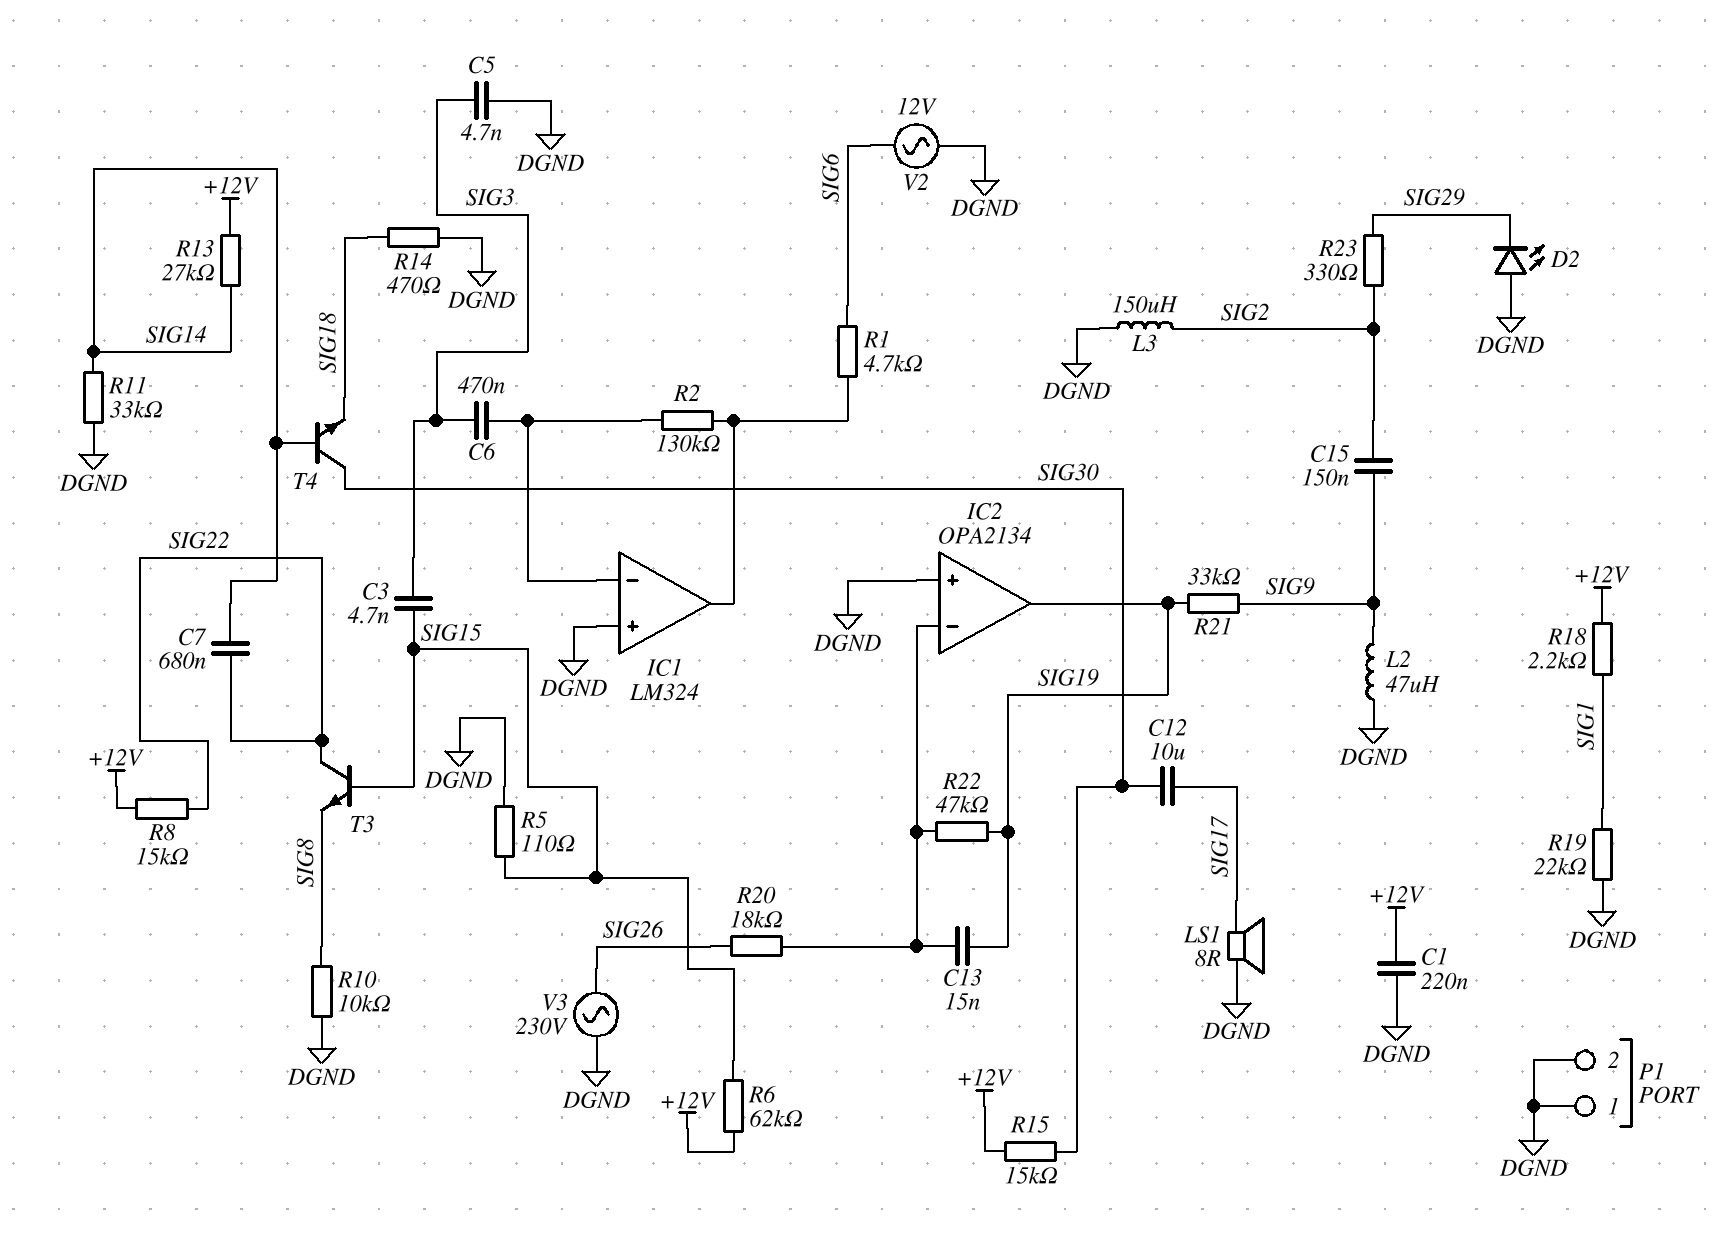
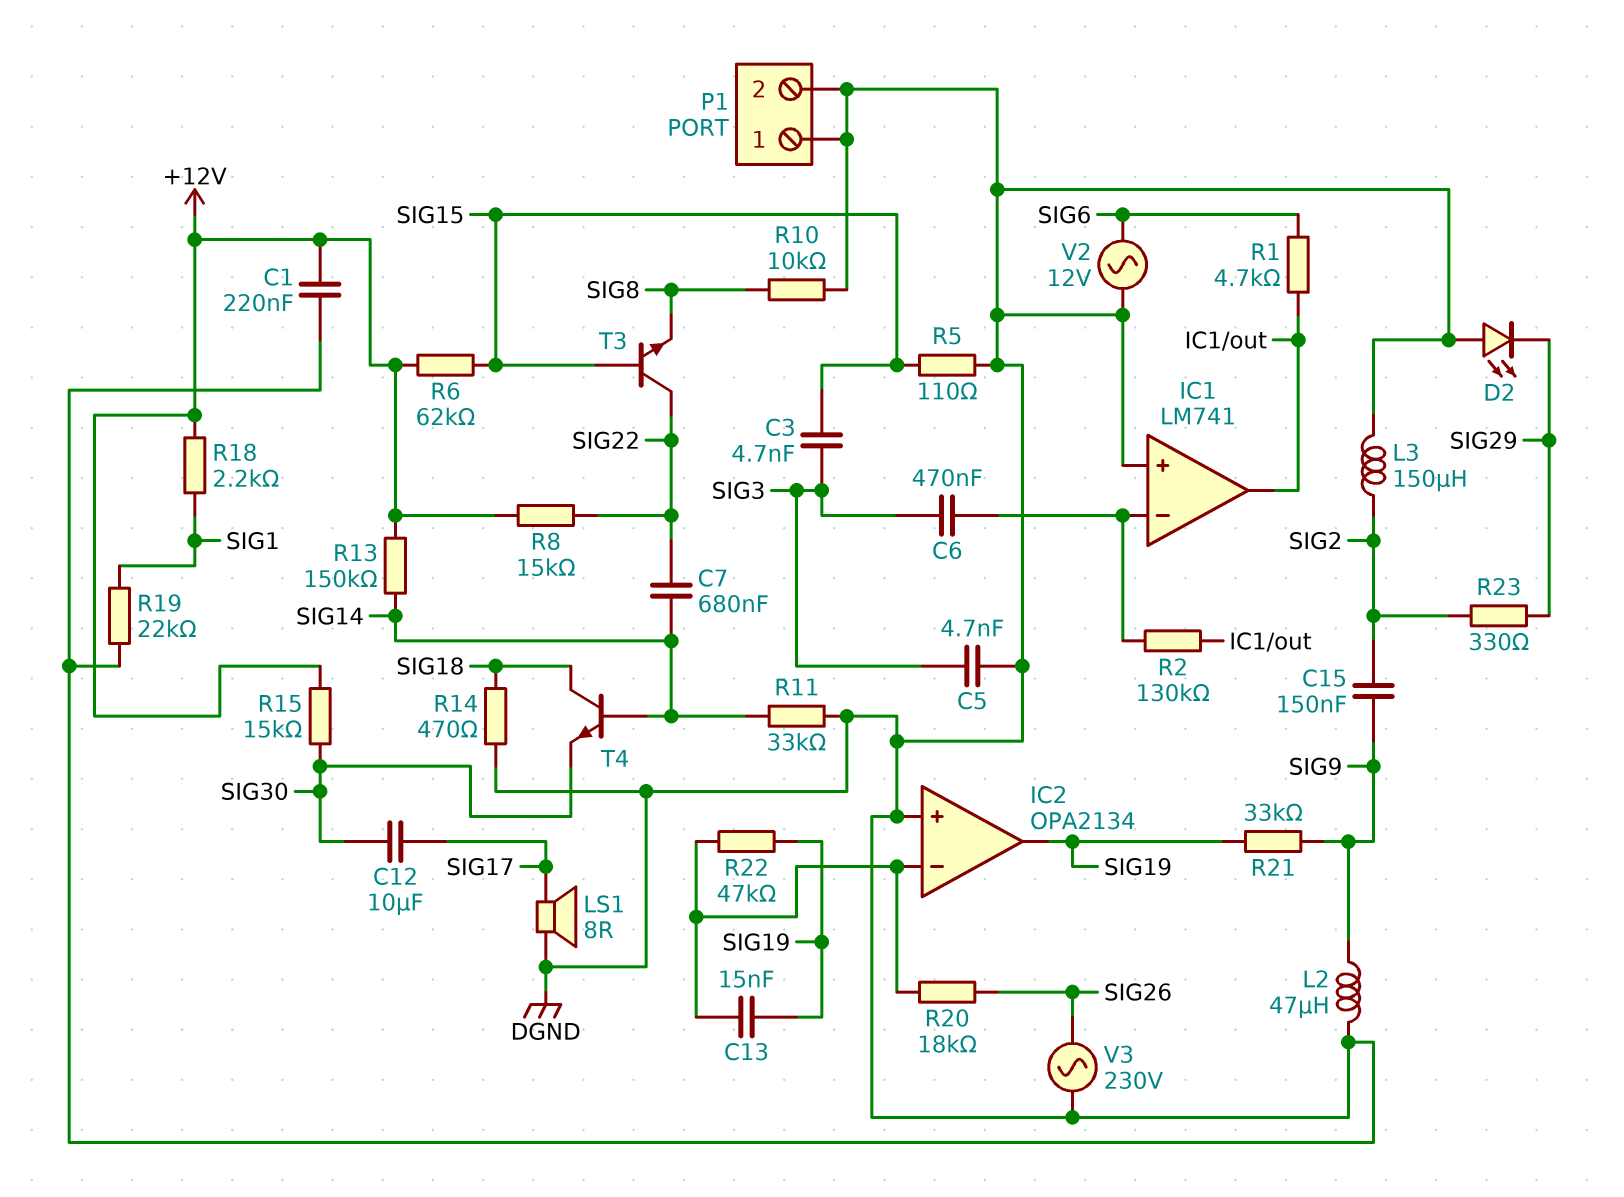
IC1: LM324 -> LM741
R13: 27k (+12V, SIG14) -> 150k (+12V, SIG14)
T4: NPN (B SIG14, C SIG30, E SIG18) -> NPN (B SIG14, C SIG18, E SIG30)

